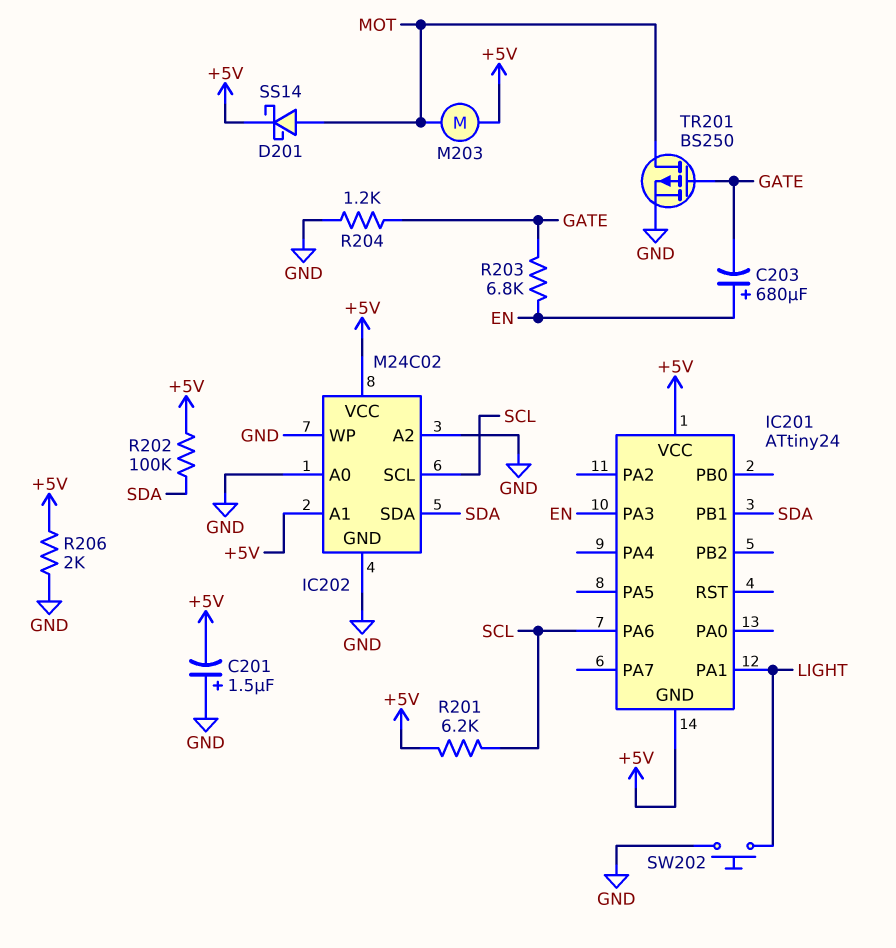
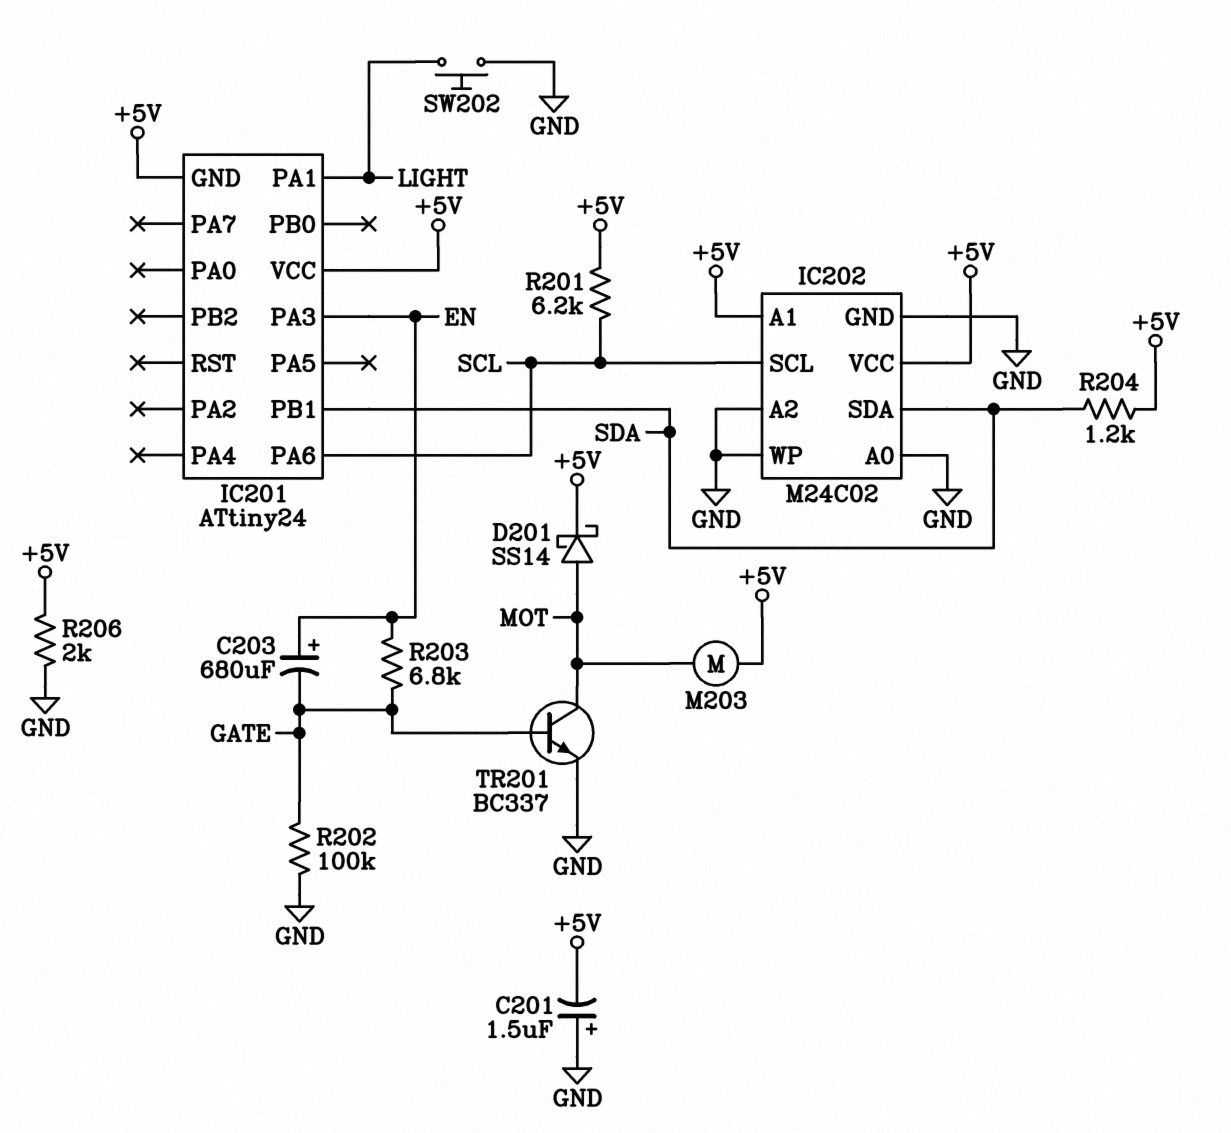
R202: 100k (+5V, SDA) -> 100k (GATE, GND)
R204: 1.2k (GATE, GND) -> 1.2k (+5V, SDA)
TR201: PMOS BS250 (G GATE, D MOT, S GND) -> NPN BC337 (B GATE, C MOT, E GND)

